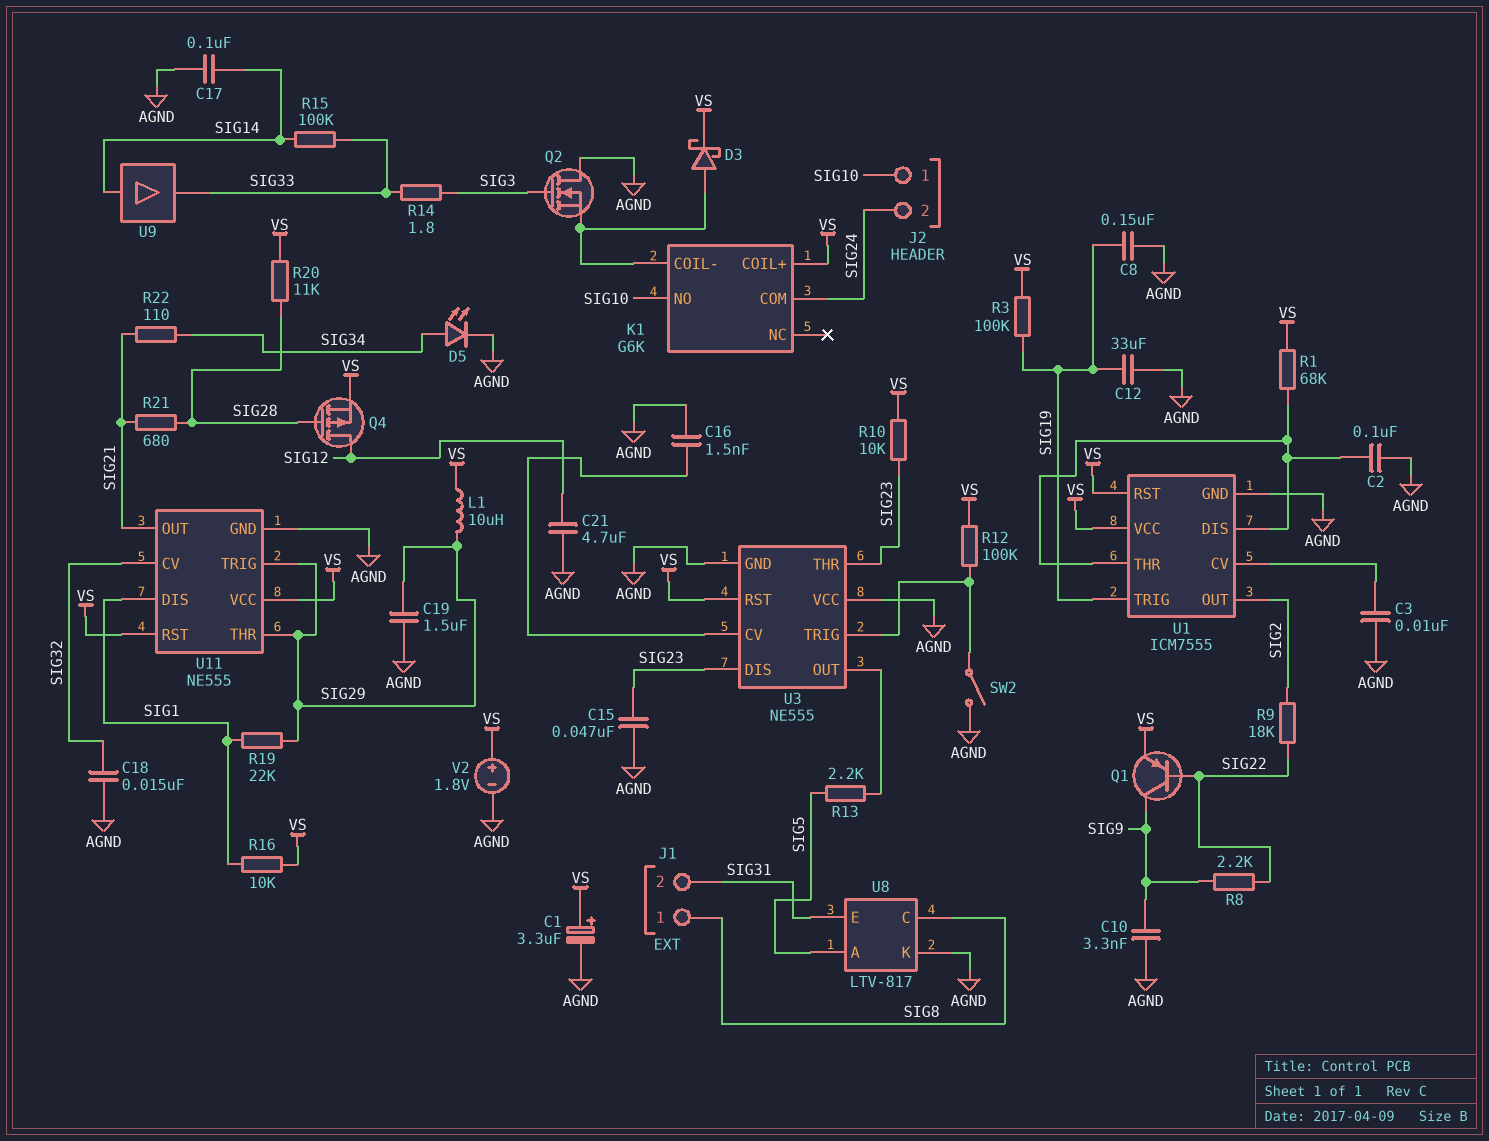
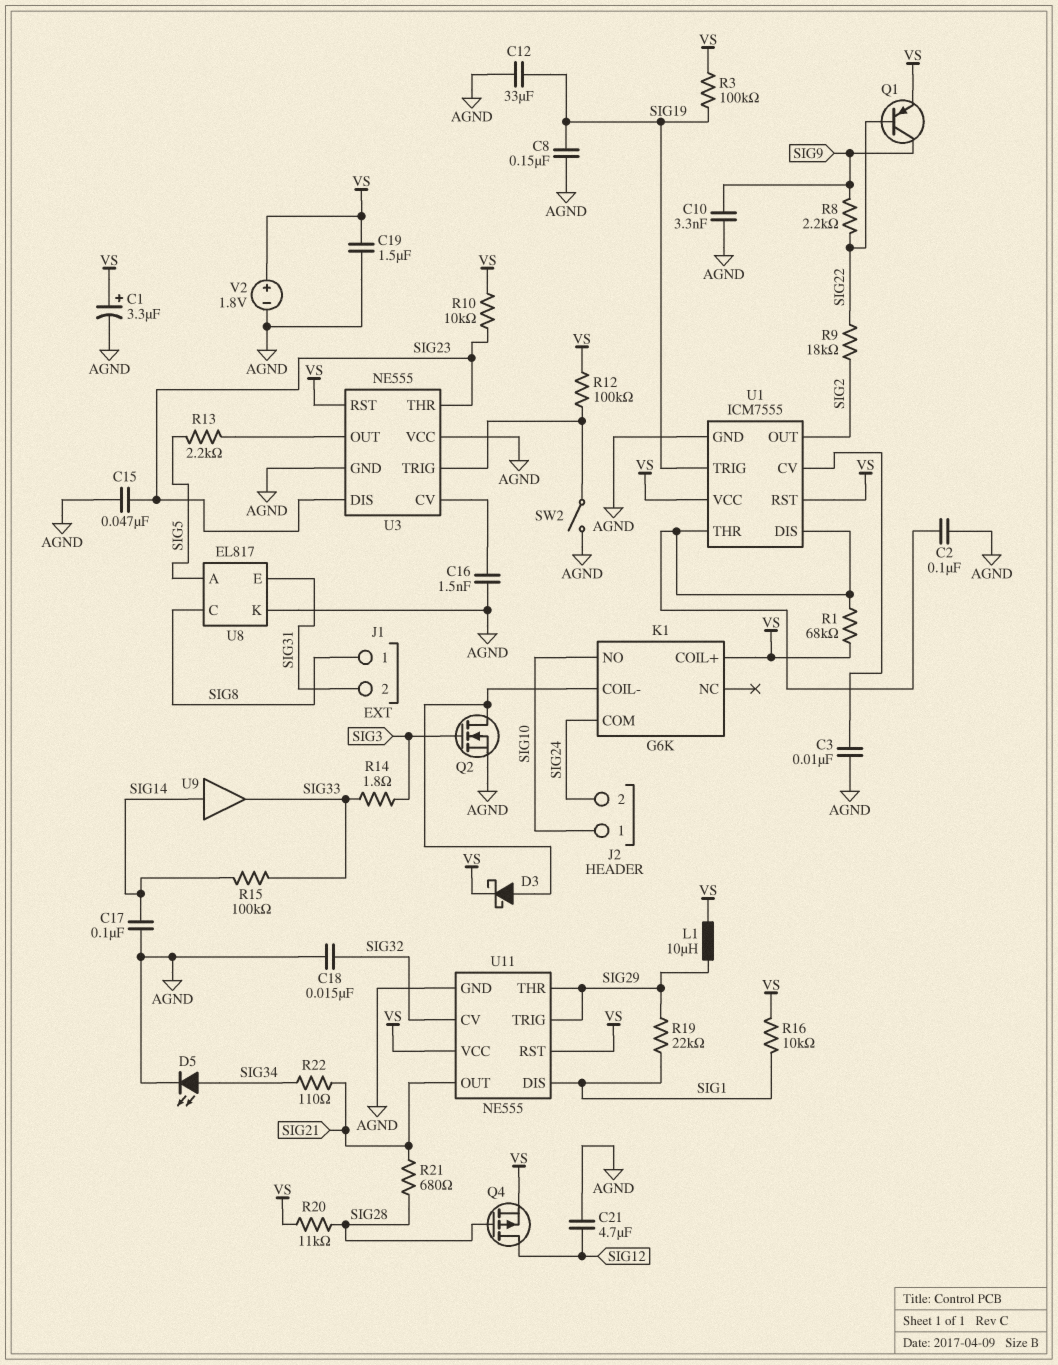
C19: 1.5uF (AGND, SIG29) -> 1.5uF (AGND, VS)
Q2: NMOS (G SIG3, D AGND, S K1/COIL-) -> NMOS (G SIG3, D K1/COIL-, S AGND)
U8: LTV-817 -> EL817

